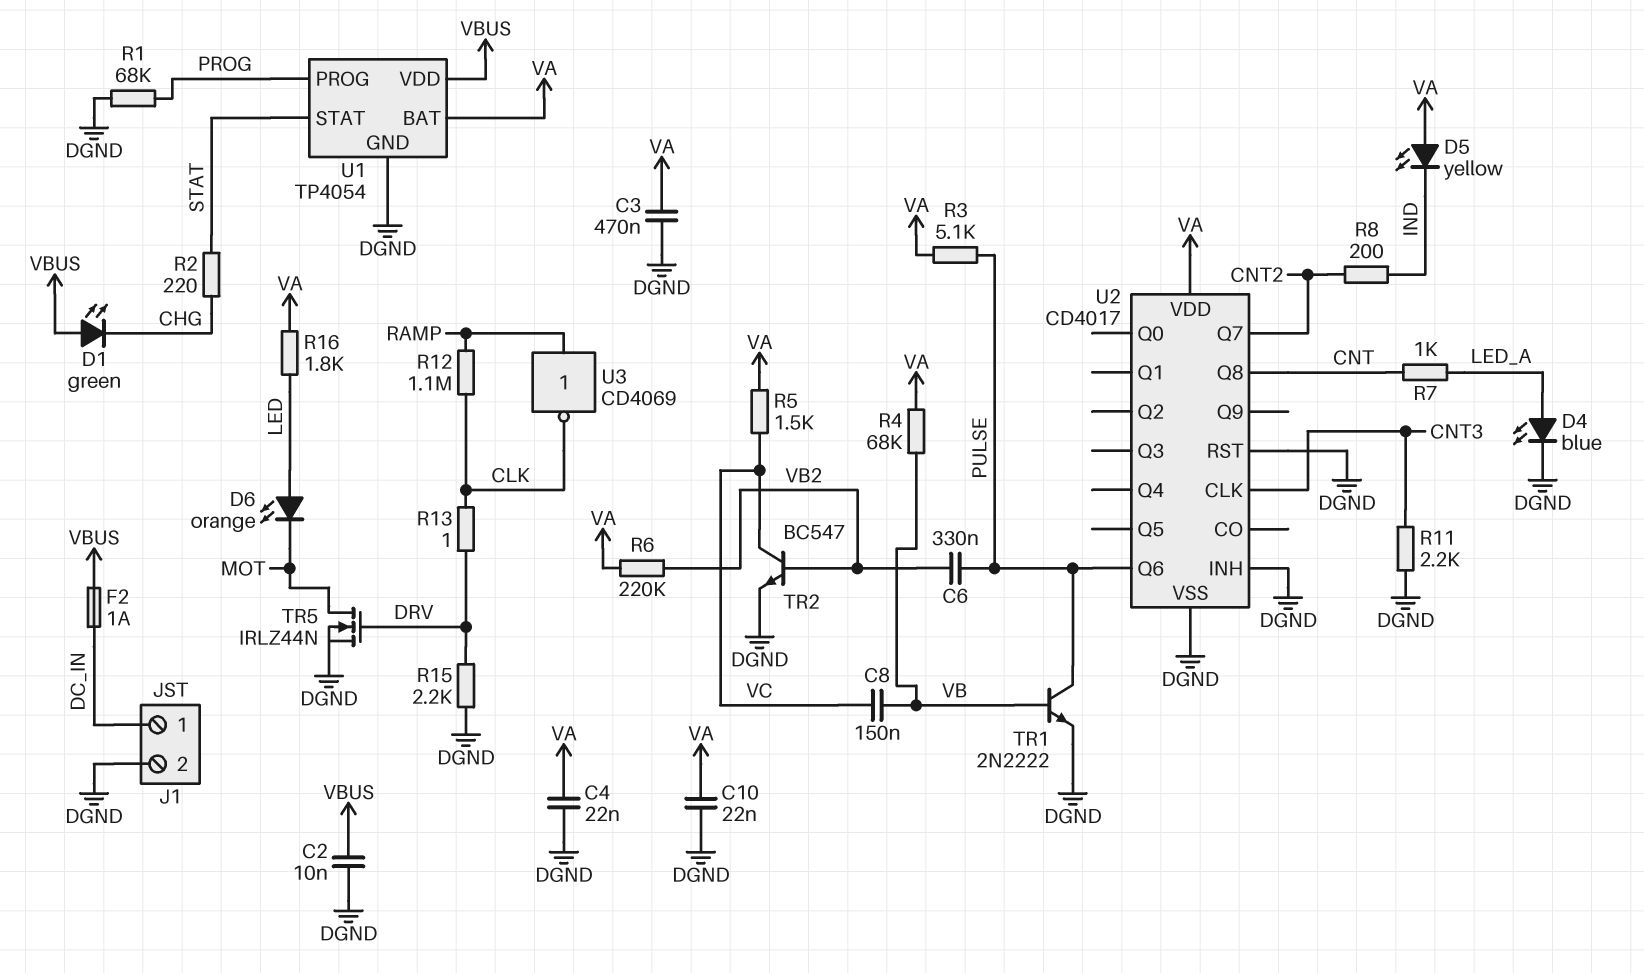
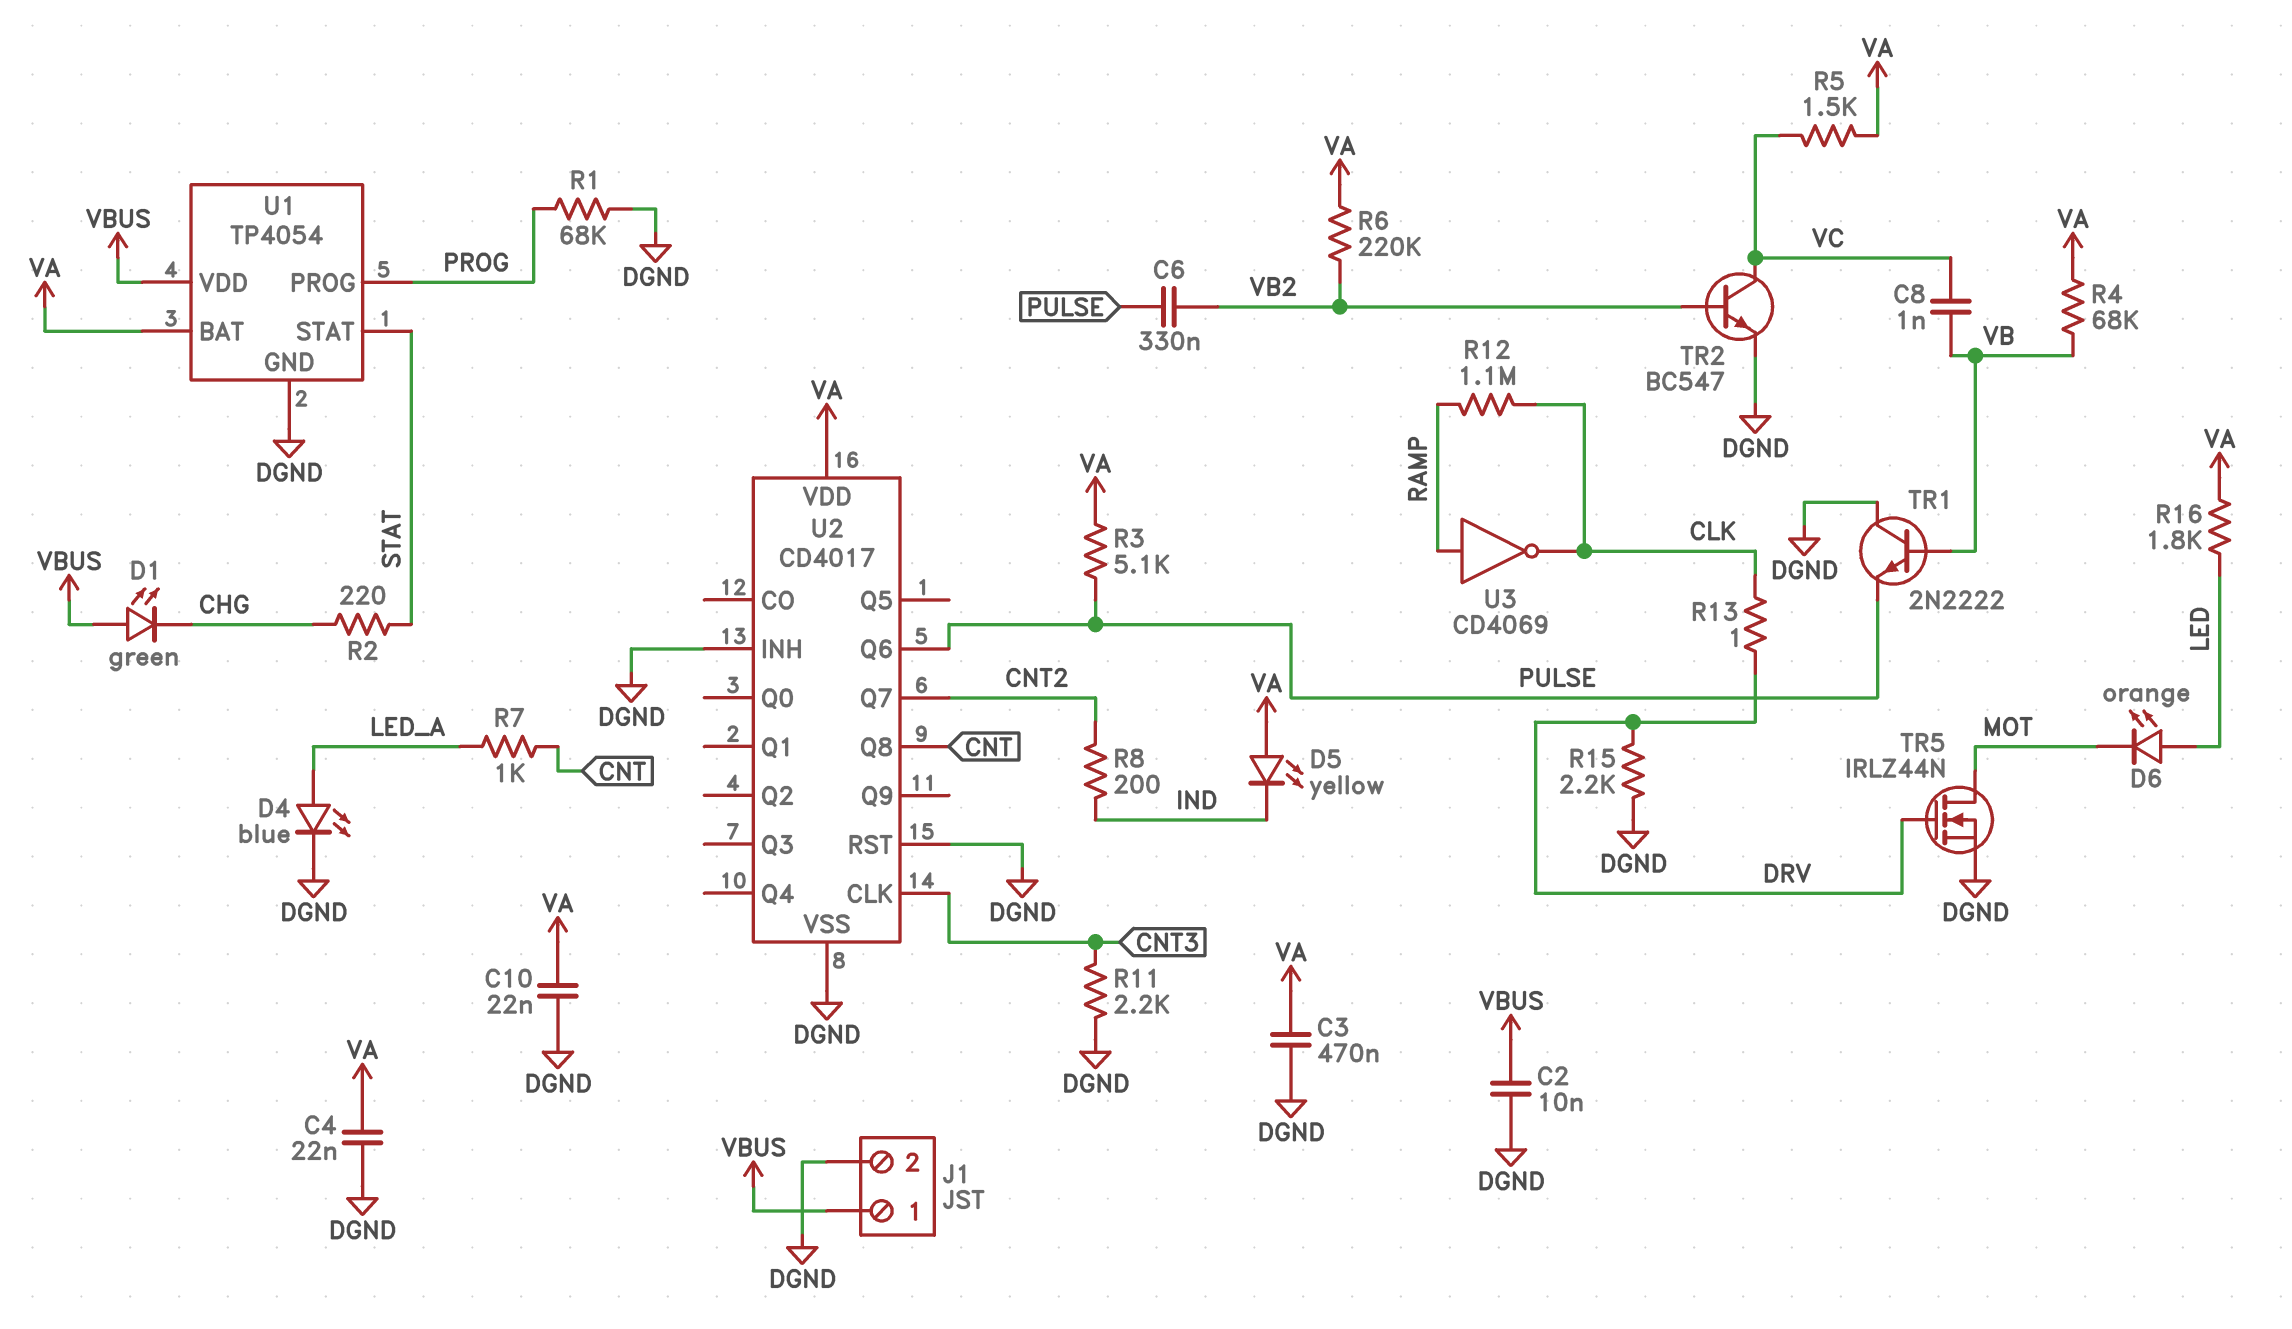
C8: 150nF (VB, VC) -> 1nF (VB, VC)
F2: 1A (DC_IN, VBUS) -> none
J1 pin 1: DC_IN -> VBUS
TR1: NPN 2N2222 (B VB, C PULSE, E DGND) -> NPN 2N2222 (B VB, C DGND, E PULSE)

